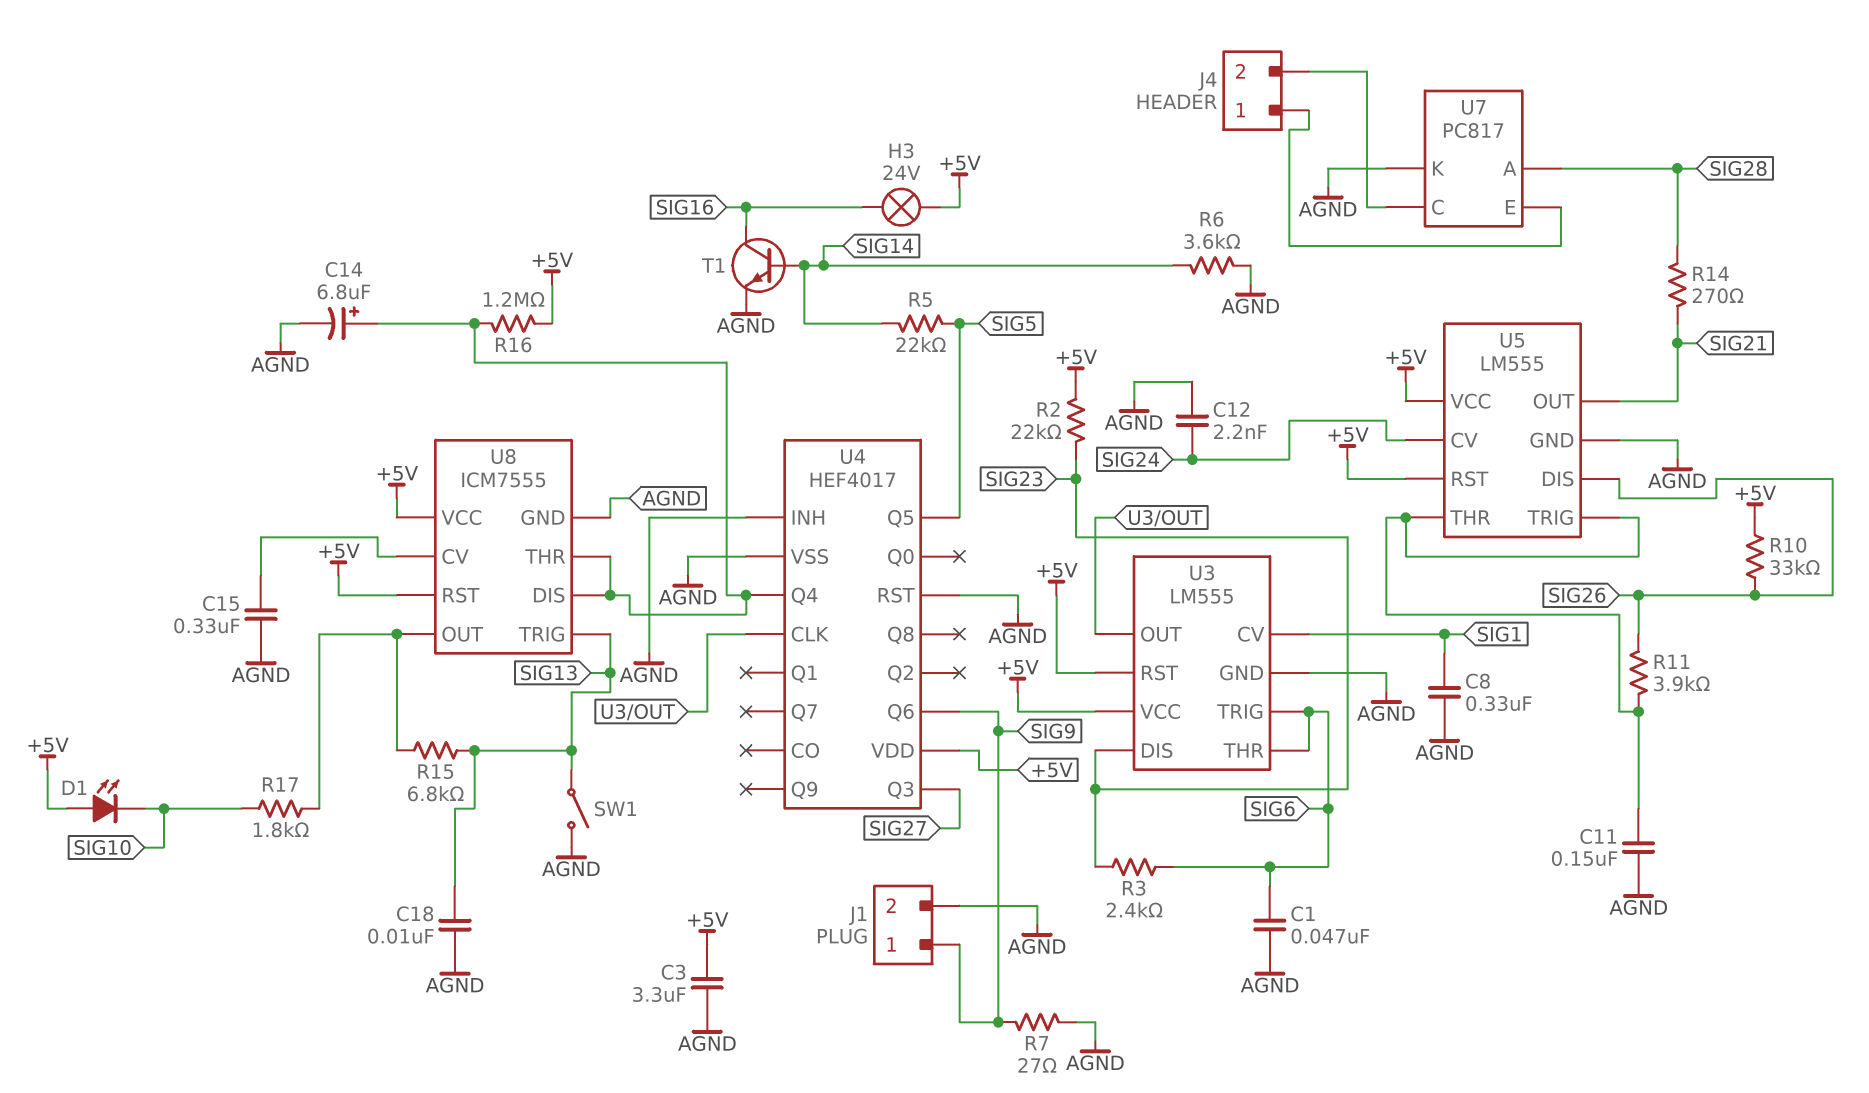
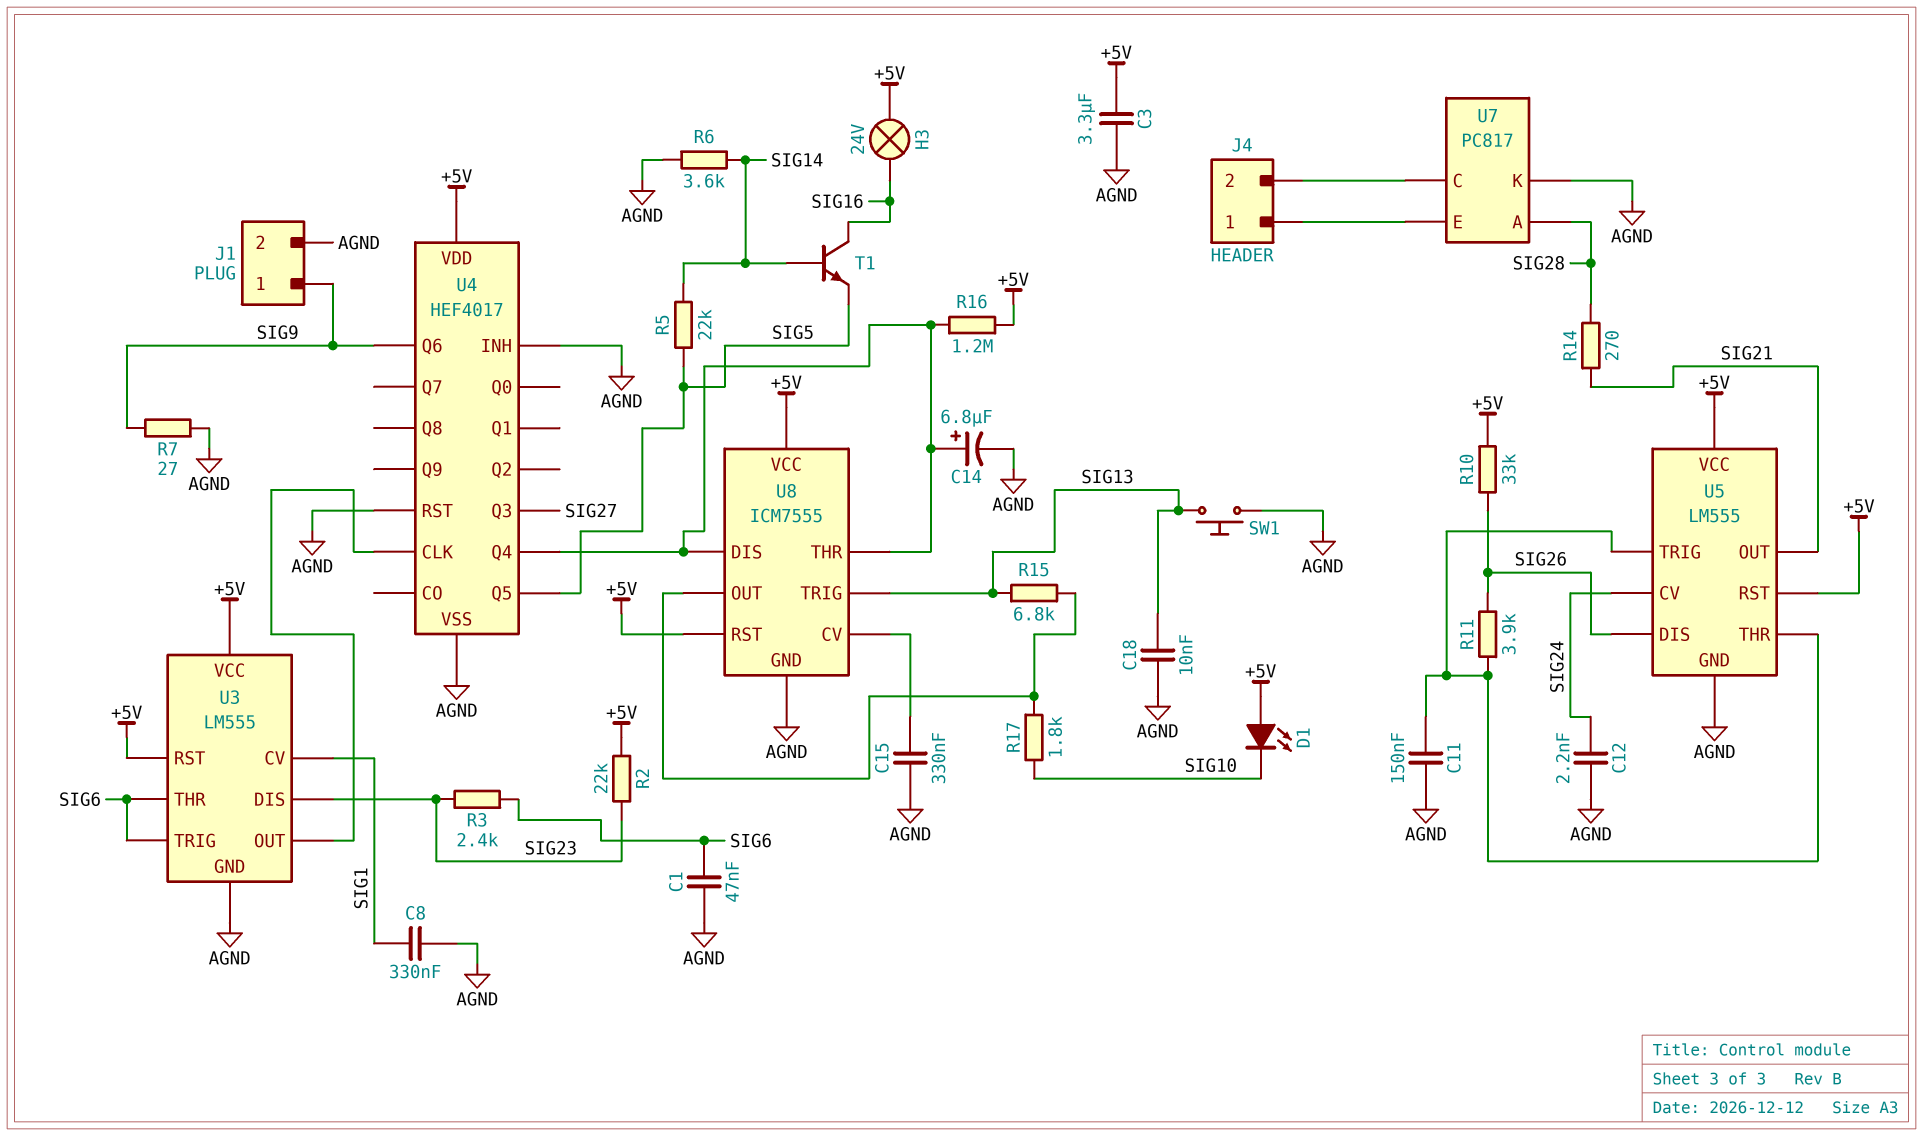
SW1: switch (AGND, SIG13) -> button (AGND, SIG13)
T1: NPN (B SIG14, C SIG16, E AGND) -> NPN (B SIG14, C SIG16, E SIG5)

